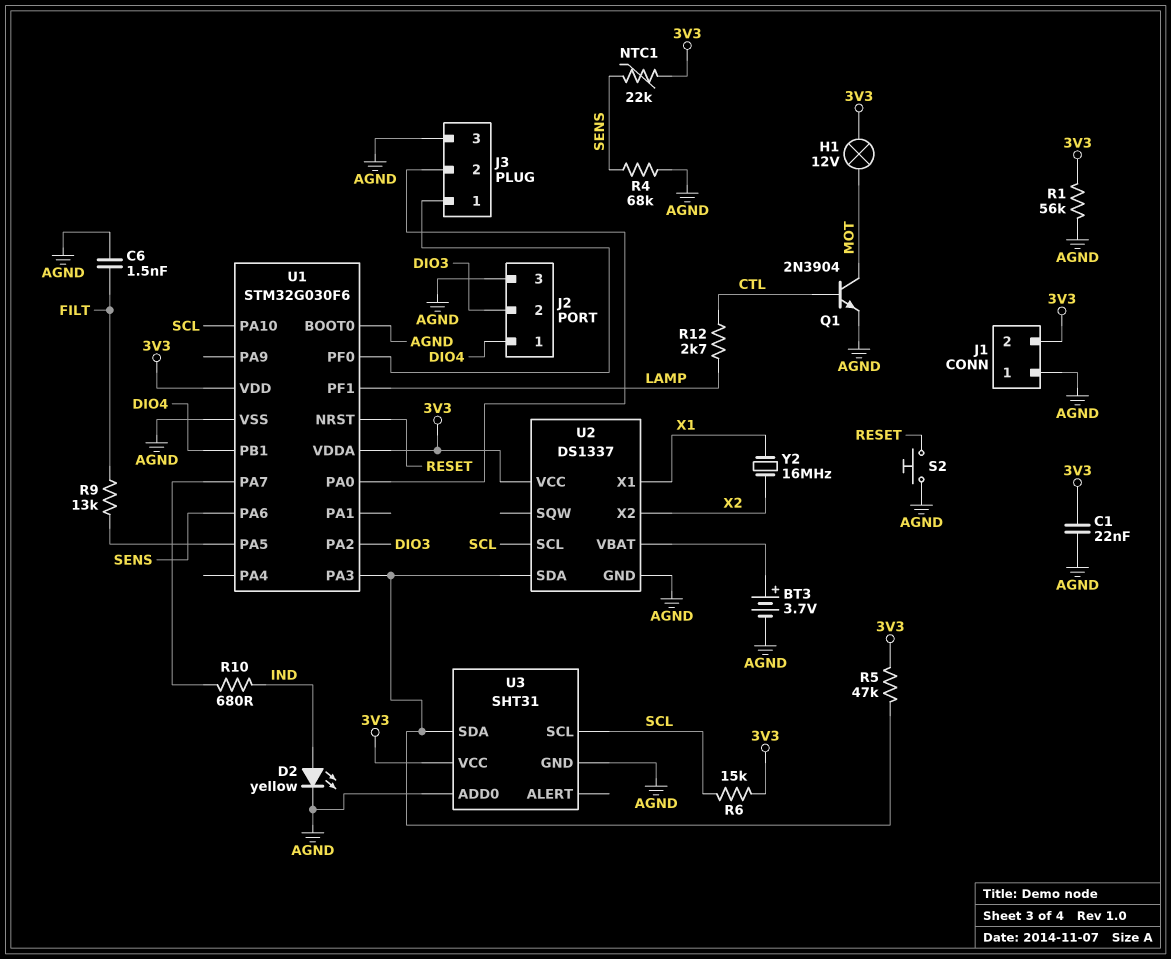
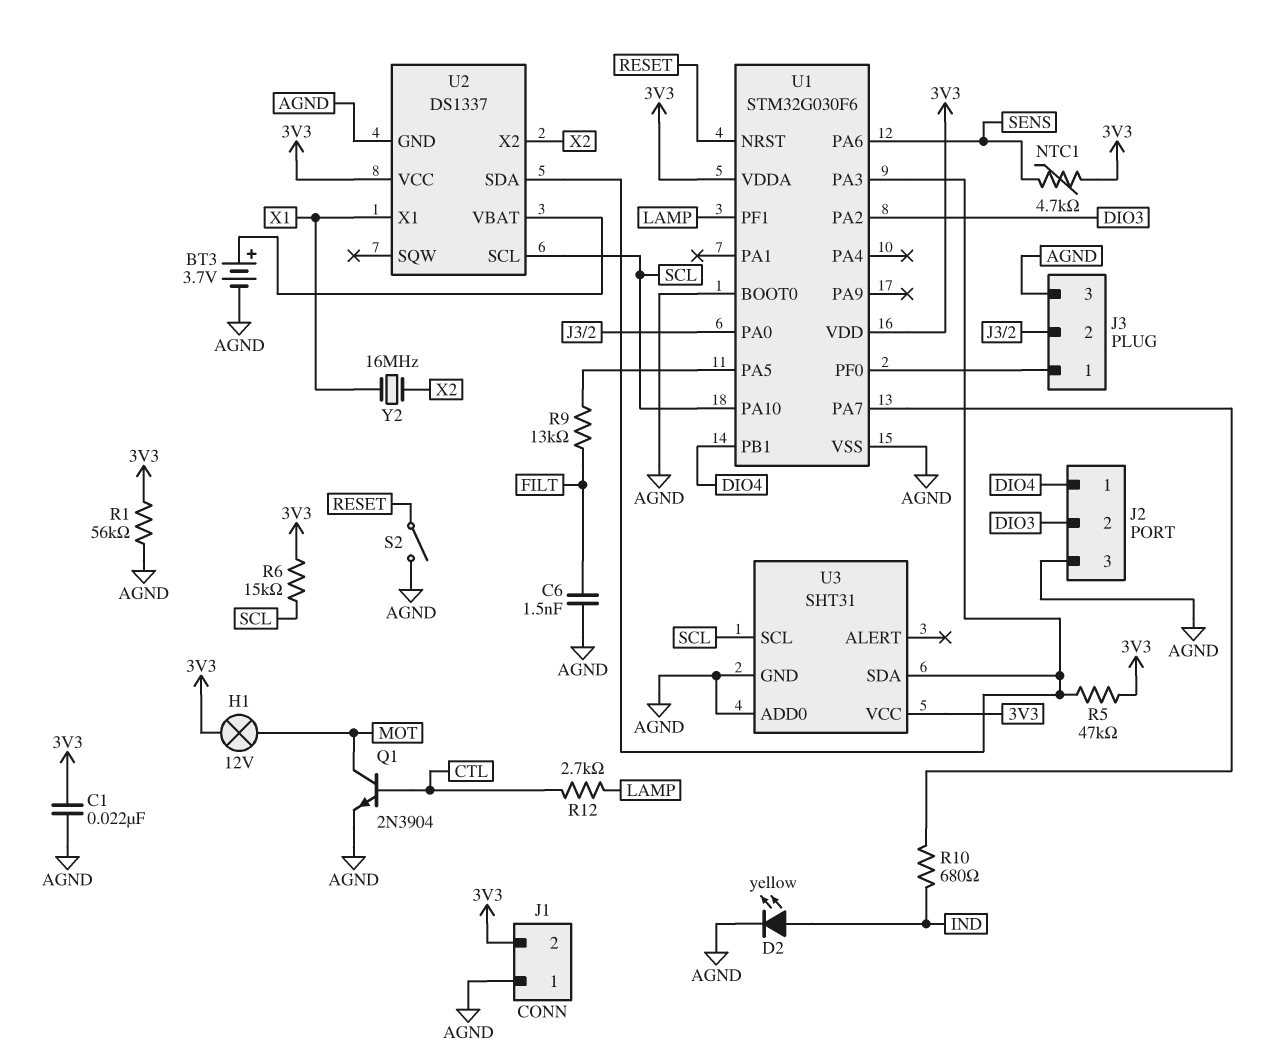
NTC1: 22k (3V3, SENS) -> 4.7k (3V3, SENS)
R4: 68k (AGND, SENS) -> none
S2: button (AGND, RESET) -> switch (AGND, RESET)

